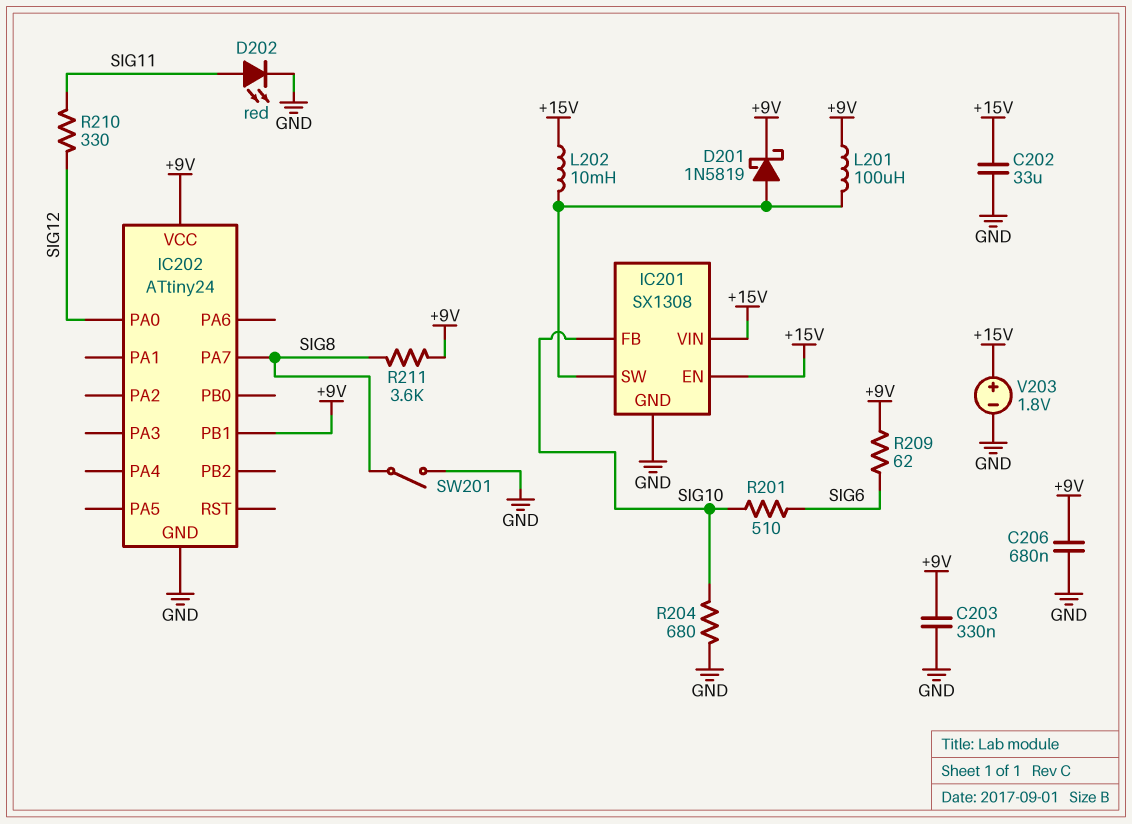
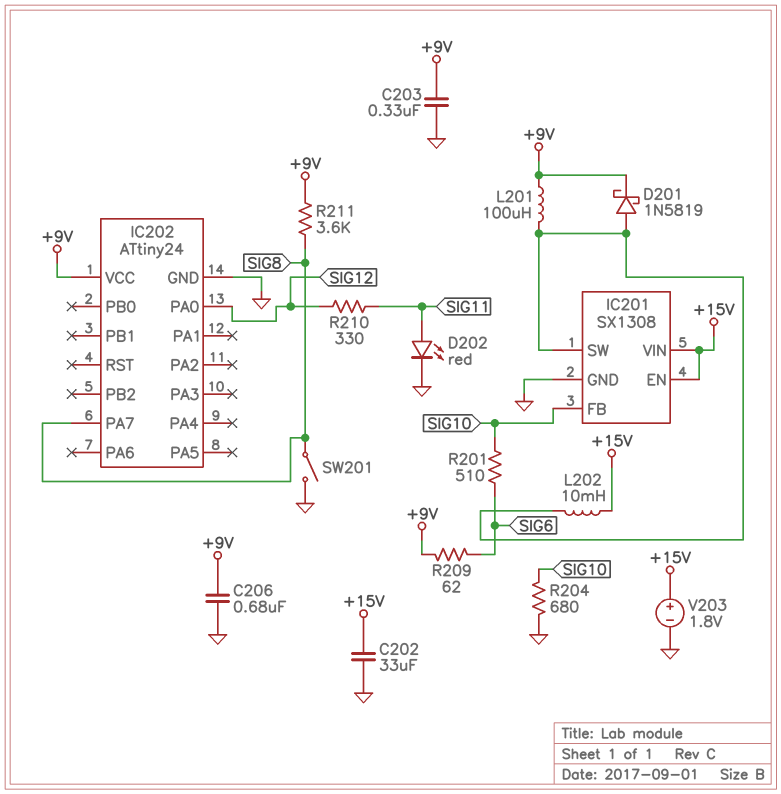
IC202 pin PB1: +9V -> none

